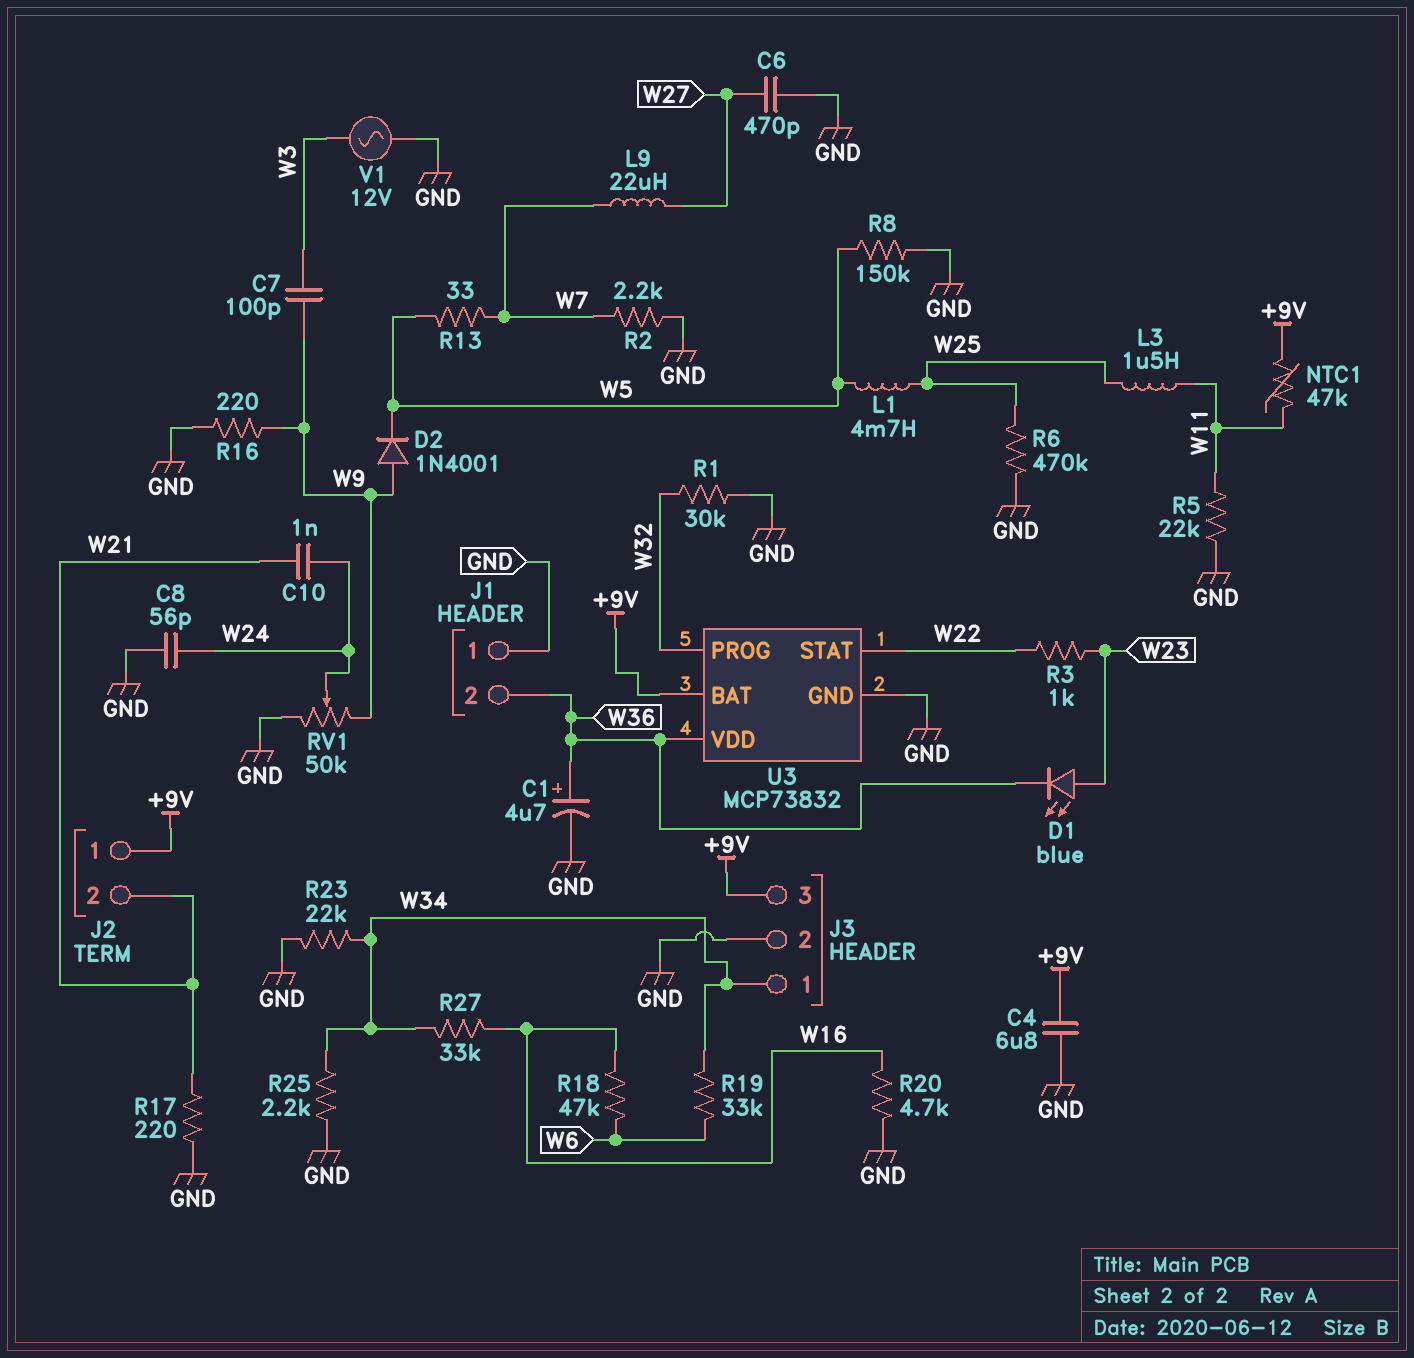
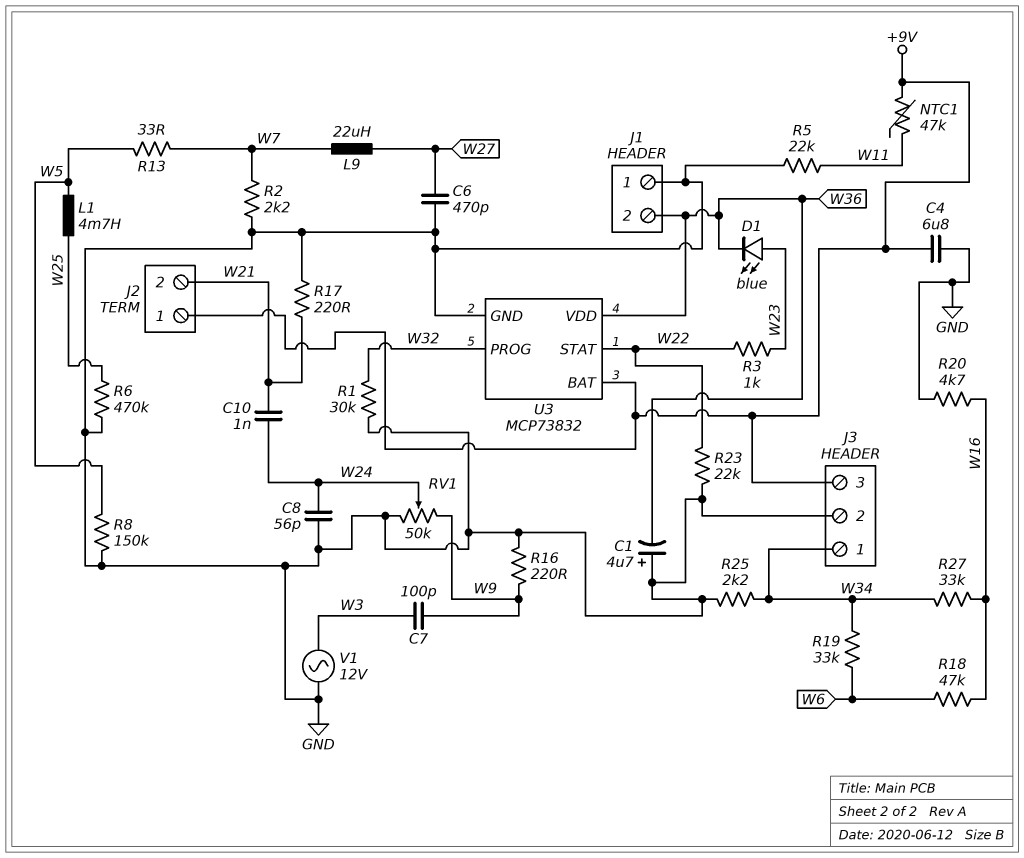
C1: 4.7uF (plus W36, minus GND) -> 4.7uF (plus GND, minus W36)
D2: diode 1N4001 (A W9, K W5) -> none
L3: 1.5uH (W11, W25) -> none
R23: 22k (GND, W34) -> 22k (GND, W22)

